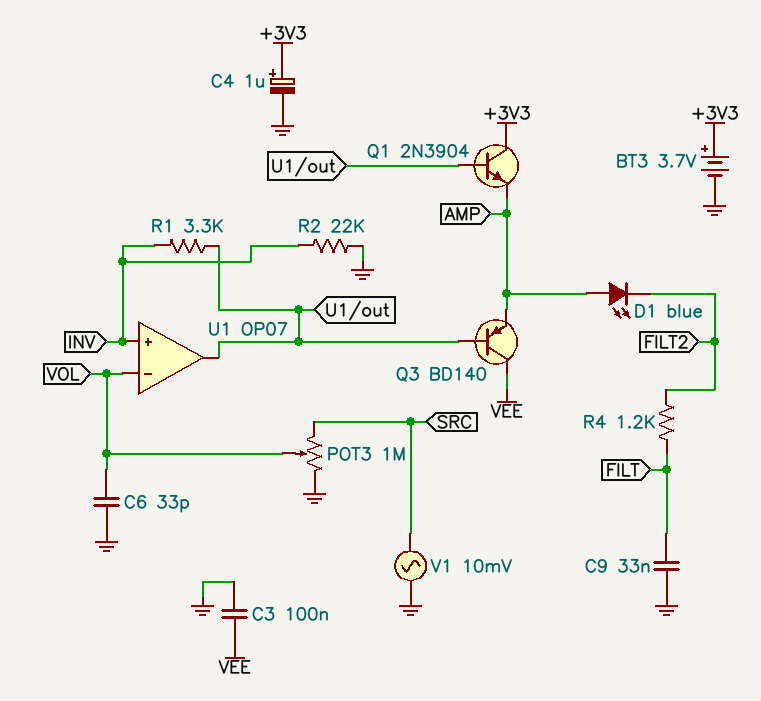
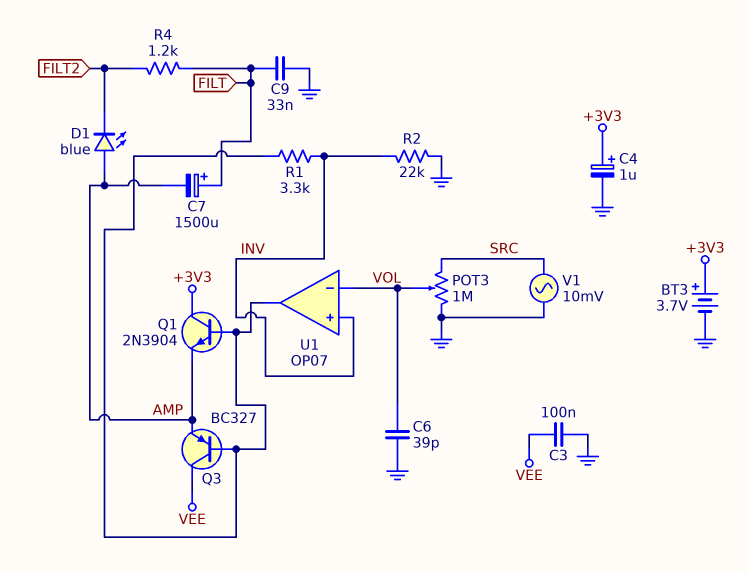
C6: 33pF (GND, VOL) -> 39pF (GND, VOL)
C7: none -> 1500uF (plus FILT, minus AMP)
Q3: PNP BD140 (B U1/out, C VEE, E AMP) -> PNP BC327 (B U1/out, C VEE, E AMP)

